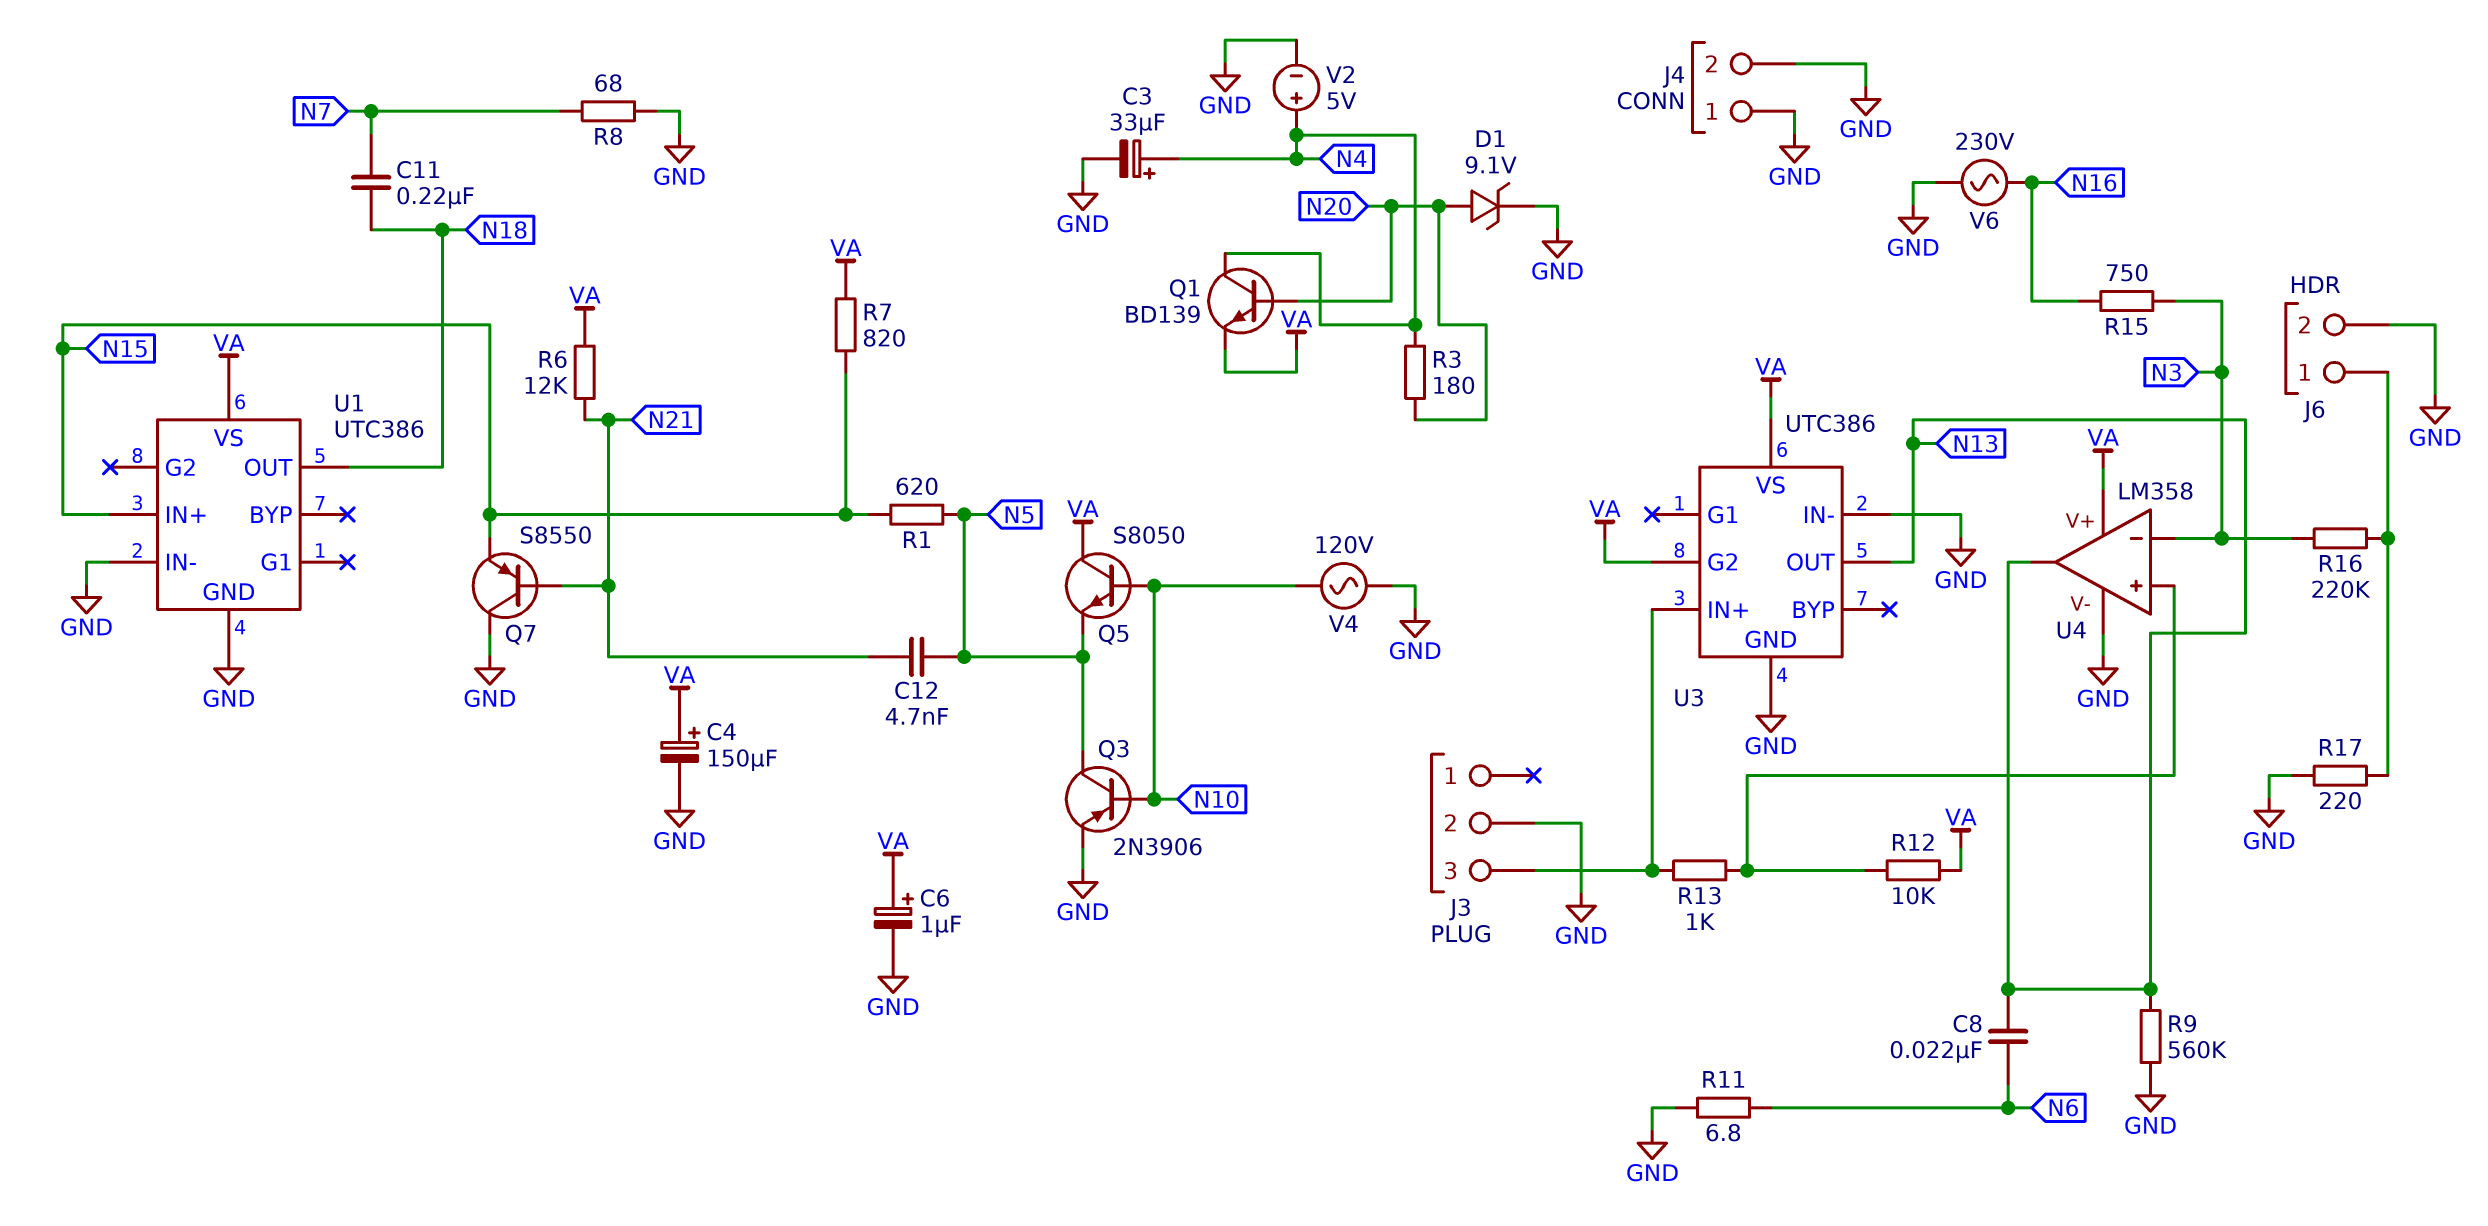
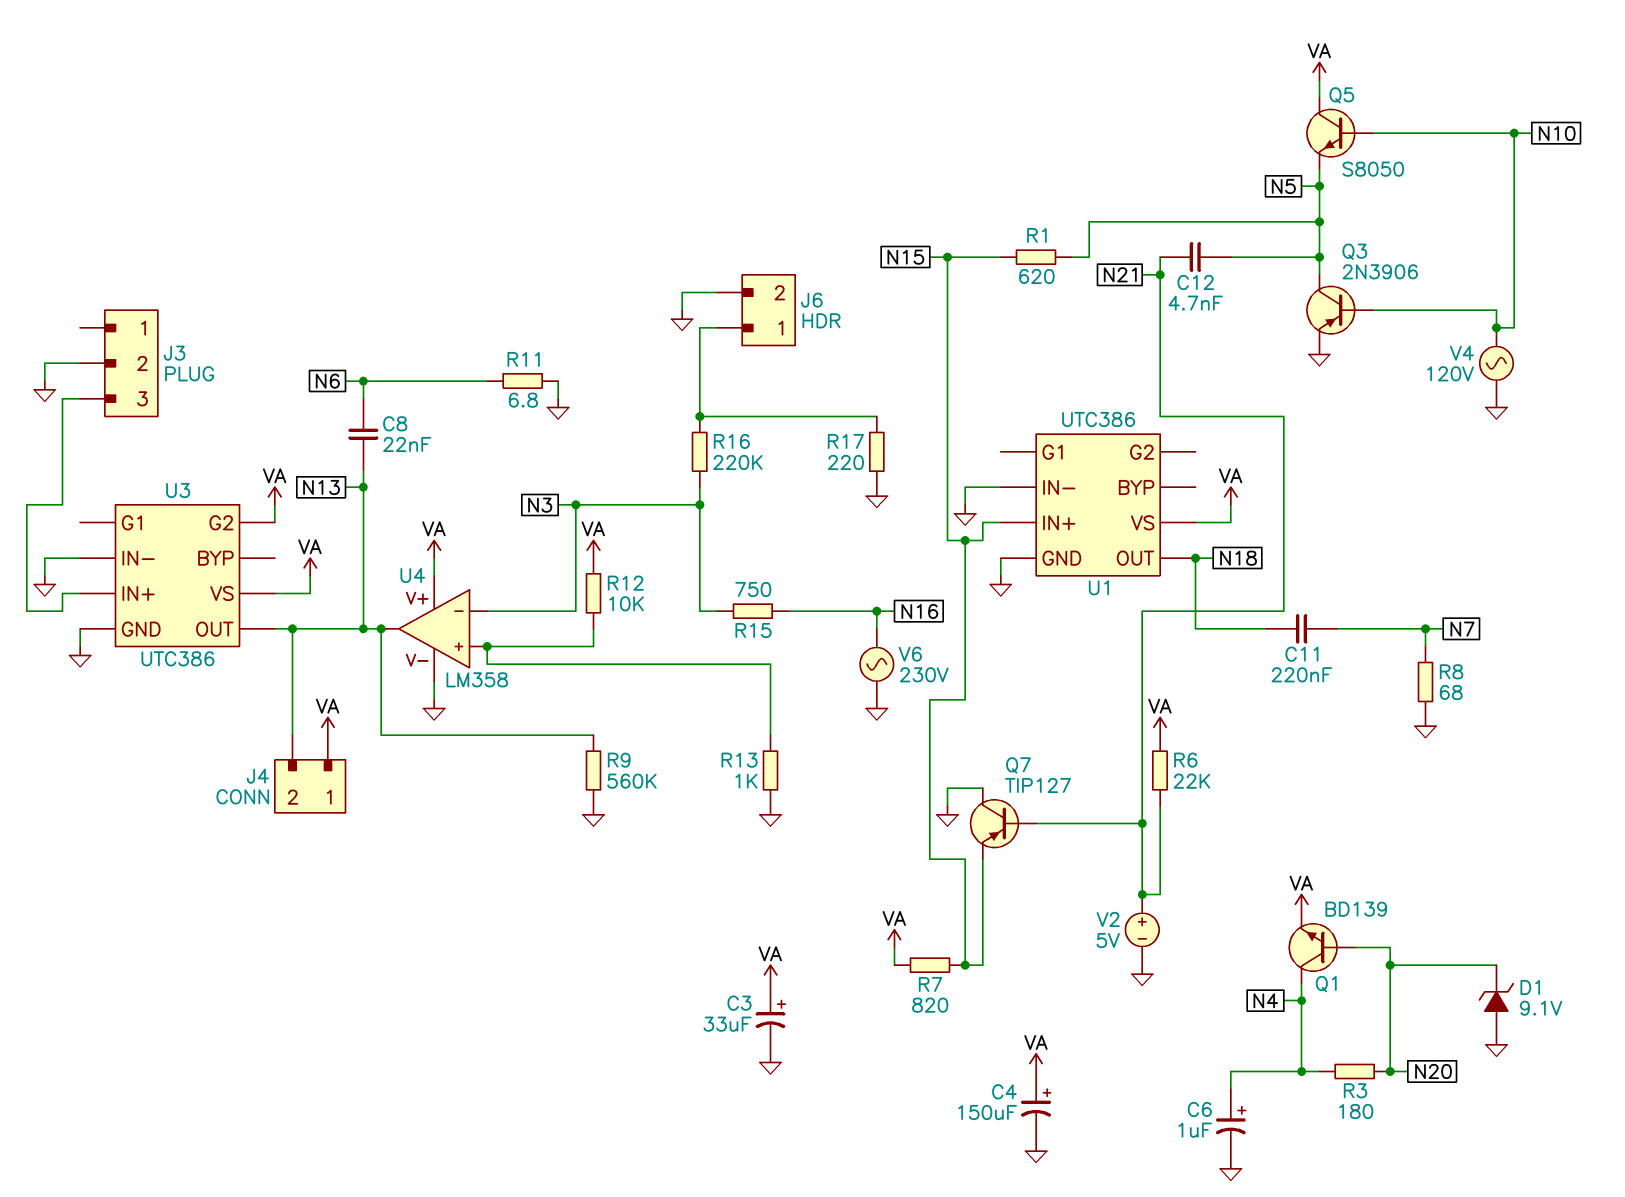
C3: 33uF (plus N4, minus GND) -> 33uF (plus VA, minus GND)
C6: 1uF (plus VA, minus GND) -> 1uF (plus N4, minus GND)
D1: zener 9.1V (A N20, K GND) -> zener 9.1V (A GND, K N20)
J4 pin 1: GND -> VA
J4 pin 2: GND -> N13
Q7: PNP S8550 (B N21, C GND, E N15) -> PNP TIP127 (B N21, C GND, E N15)
R6: 12k (N21, VA) -> 22k (N21, VA)
R13: 1k (J3/3, U4/in+) -> 1k (GND, U4/in+)
V2: 5V (plus N4, minus GND) -> 5V (plus N21, minus GND)

